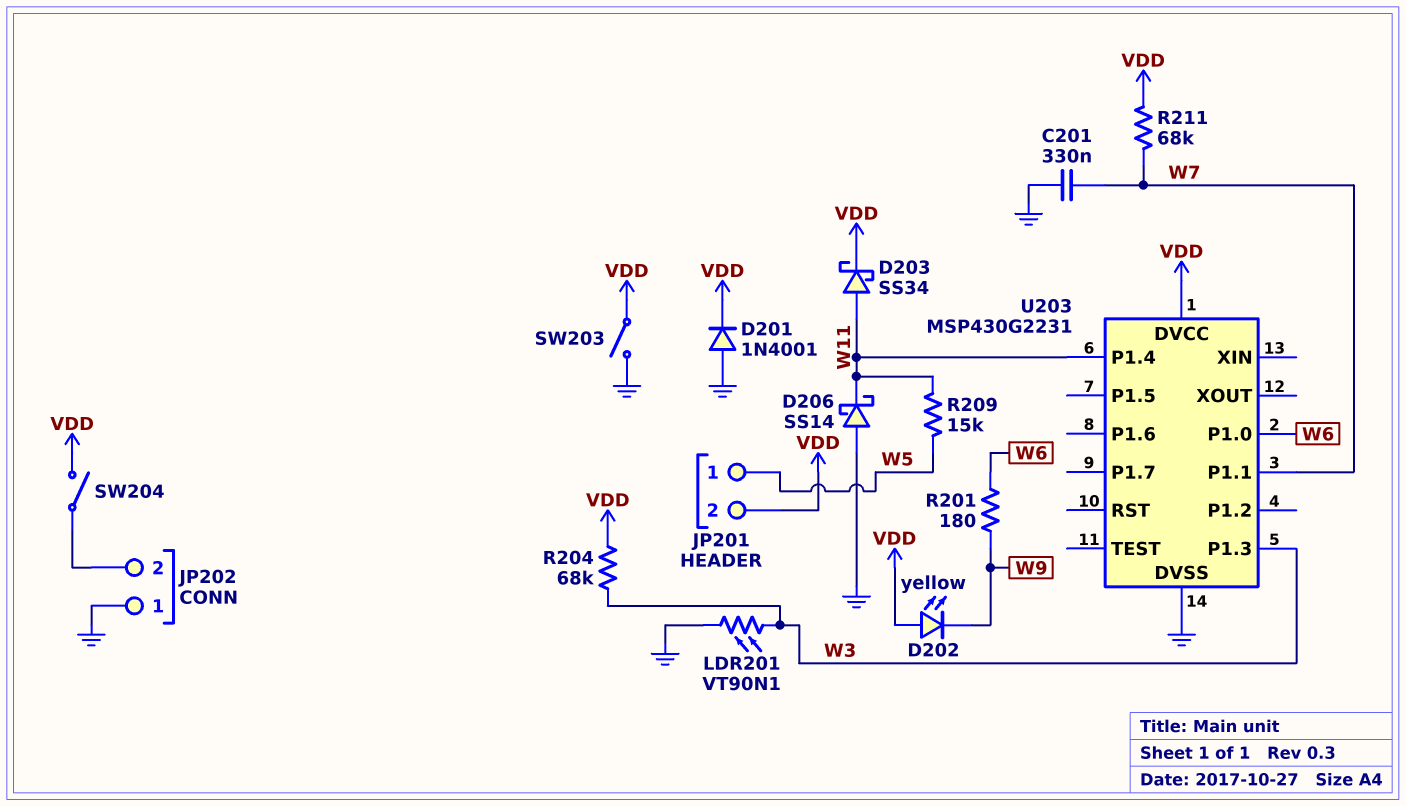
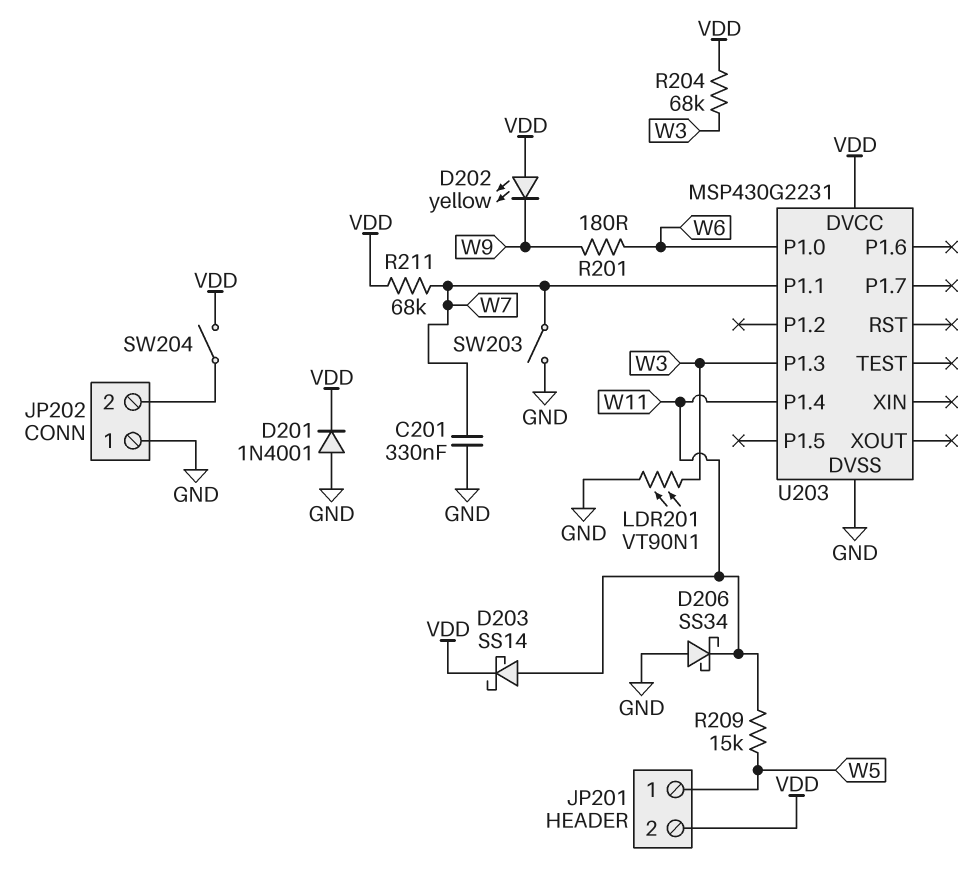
D203: schottky SS34 (A W11, K VDD) -> schottky SS14 (A W11, K VDD)
D206: schottky SS14 (A GND, K W11) -> schottky SS34 (A GND, K W11)
SW203: switch (GND, VDD) -> switch (GND, W7)

